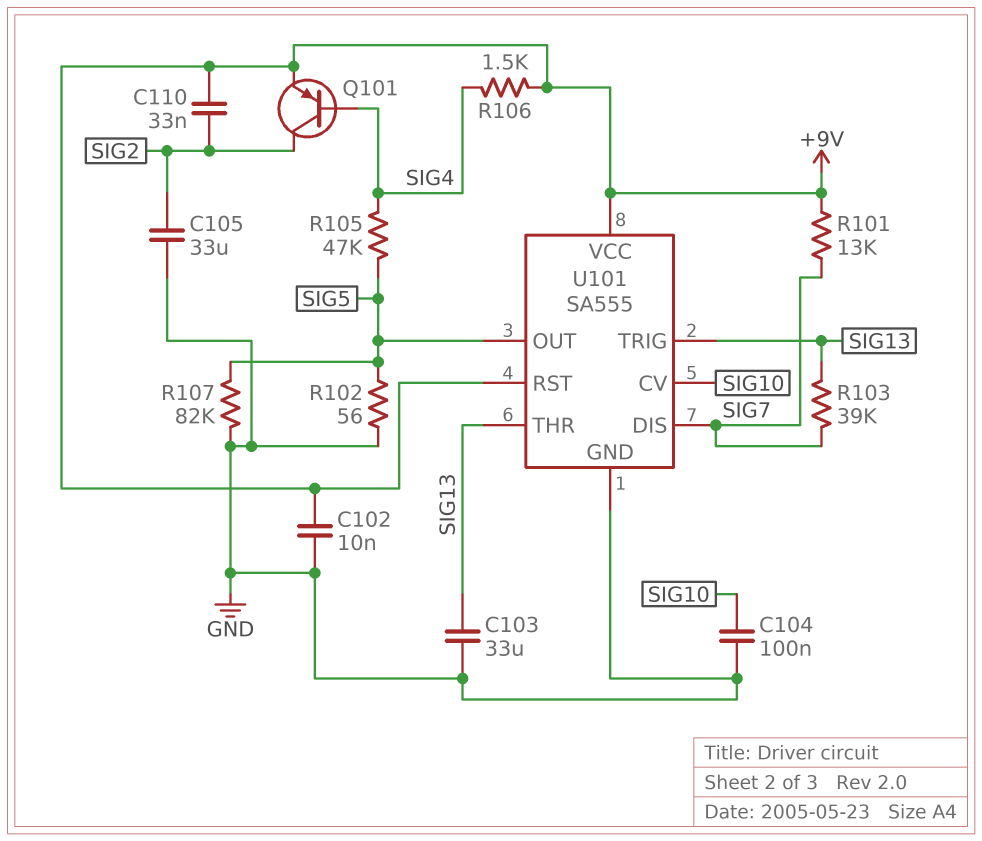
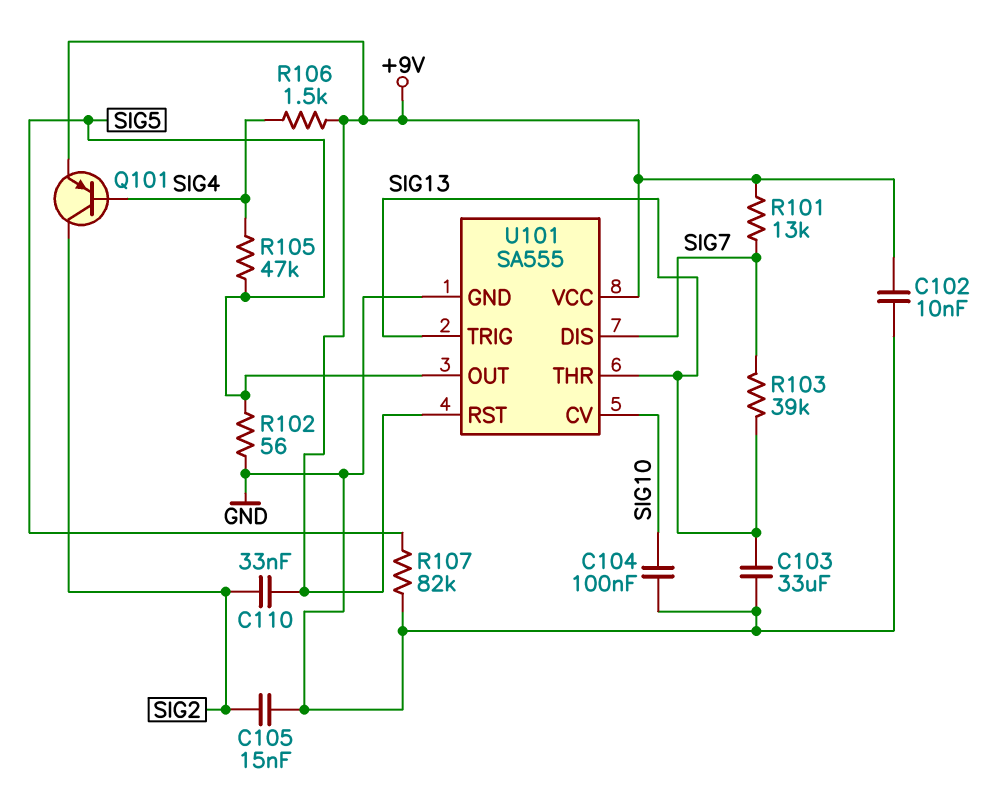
C105: 33uF (GND, SIG2) -> 15nF (GND, SIG2)

